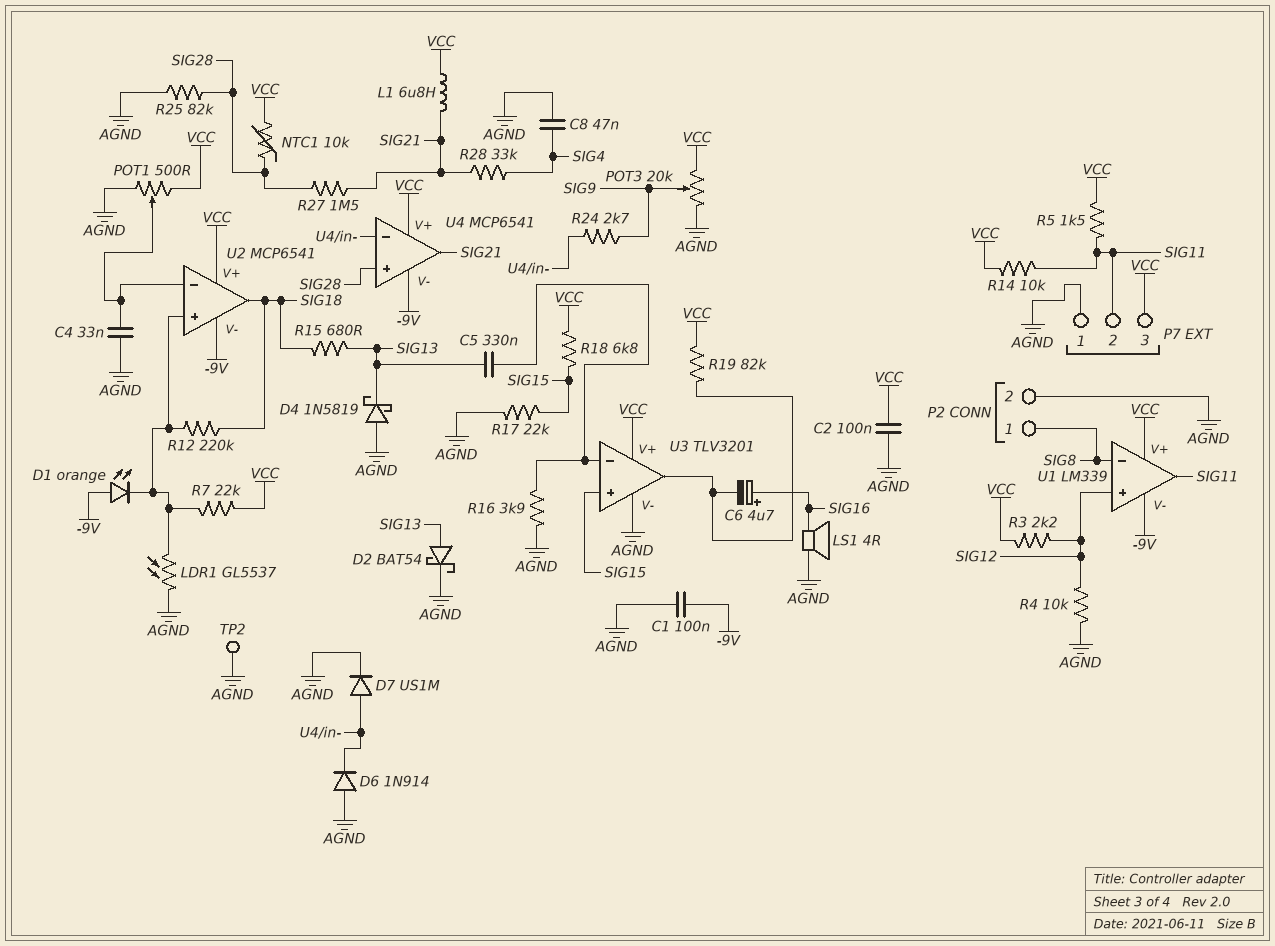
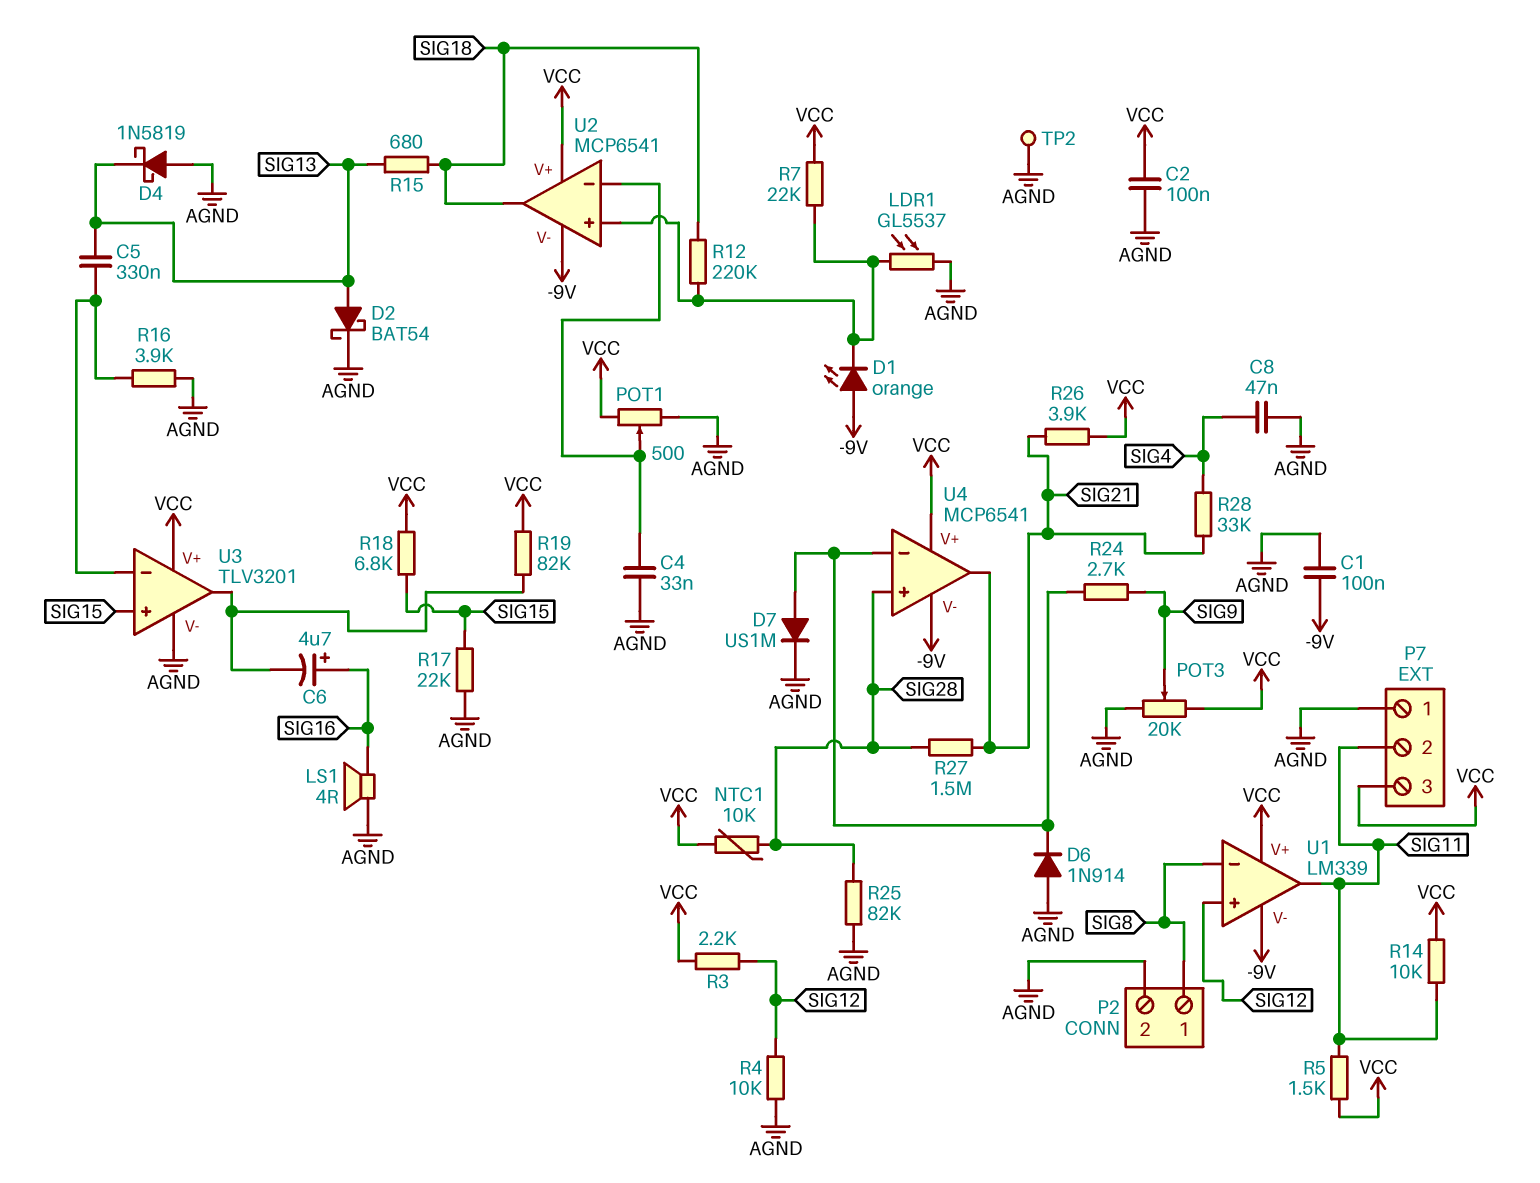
L1: 6.8uH (SIG21, VCC) -> none
R26: none -> 3.9k (SIG21, VCC)

